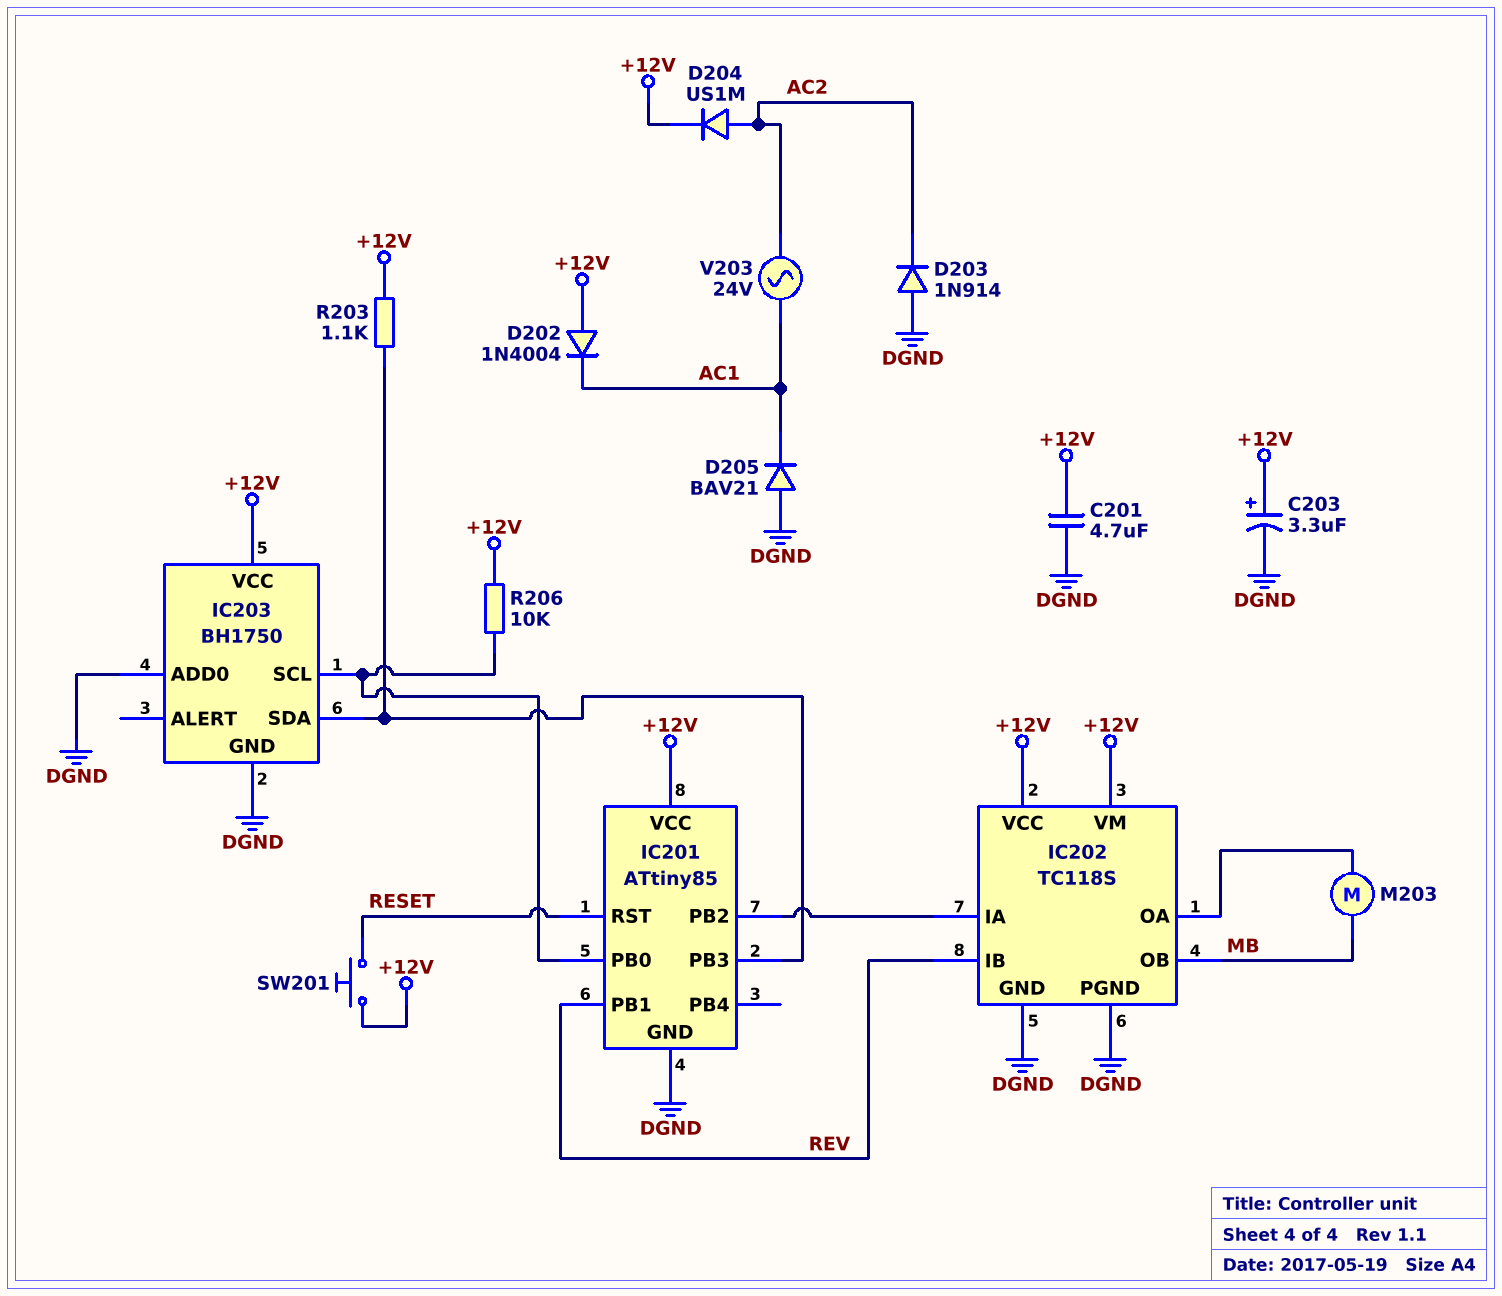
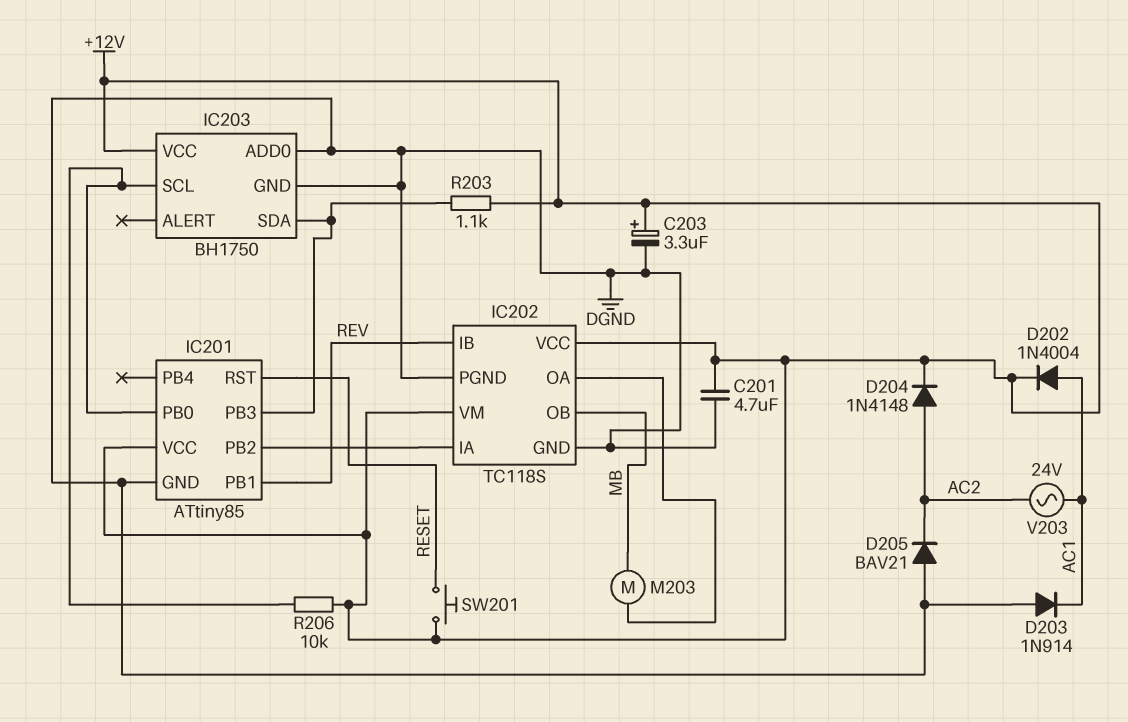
D202: diode 1N4004 (A +12V, K AC1) -> diode 1N4004 (A AC1, K +12V)
D203: diode 1N914 (A DGND, K AC2) -> diode 1N914 (A DGND, K AC1)
D204: diode US1M (A AC2, K +12V) -> diode 1N4148 (A AC2, K +12V)
D205: diode BAV21 (A DGND, K AC1) -> diode BAV21 (A DGND, K AC2)

